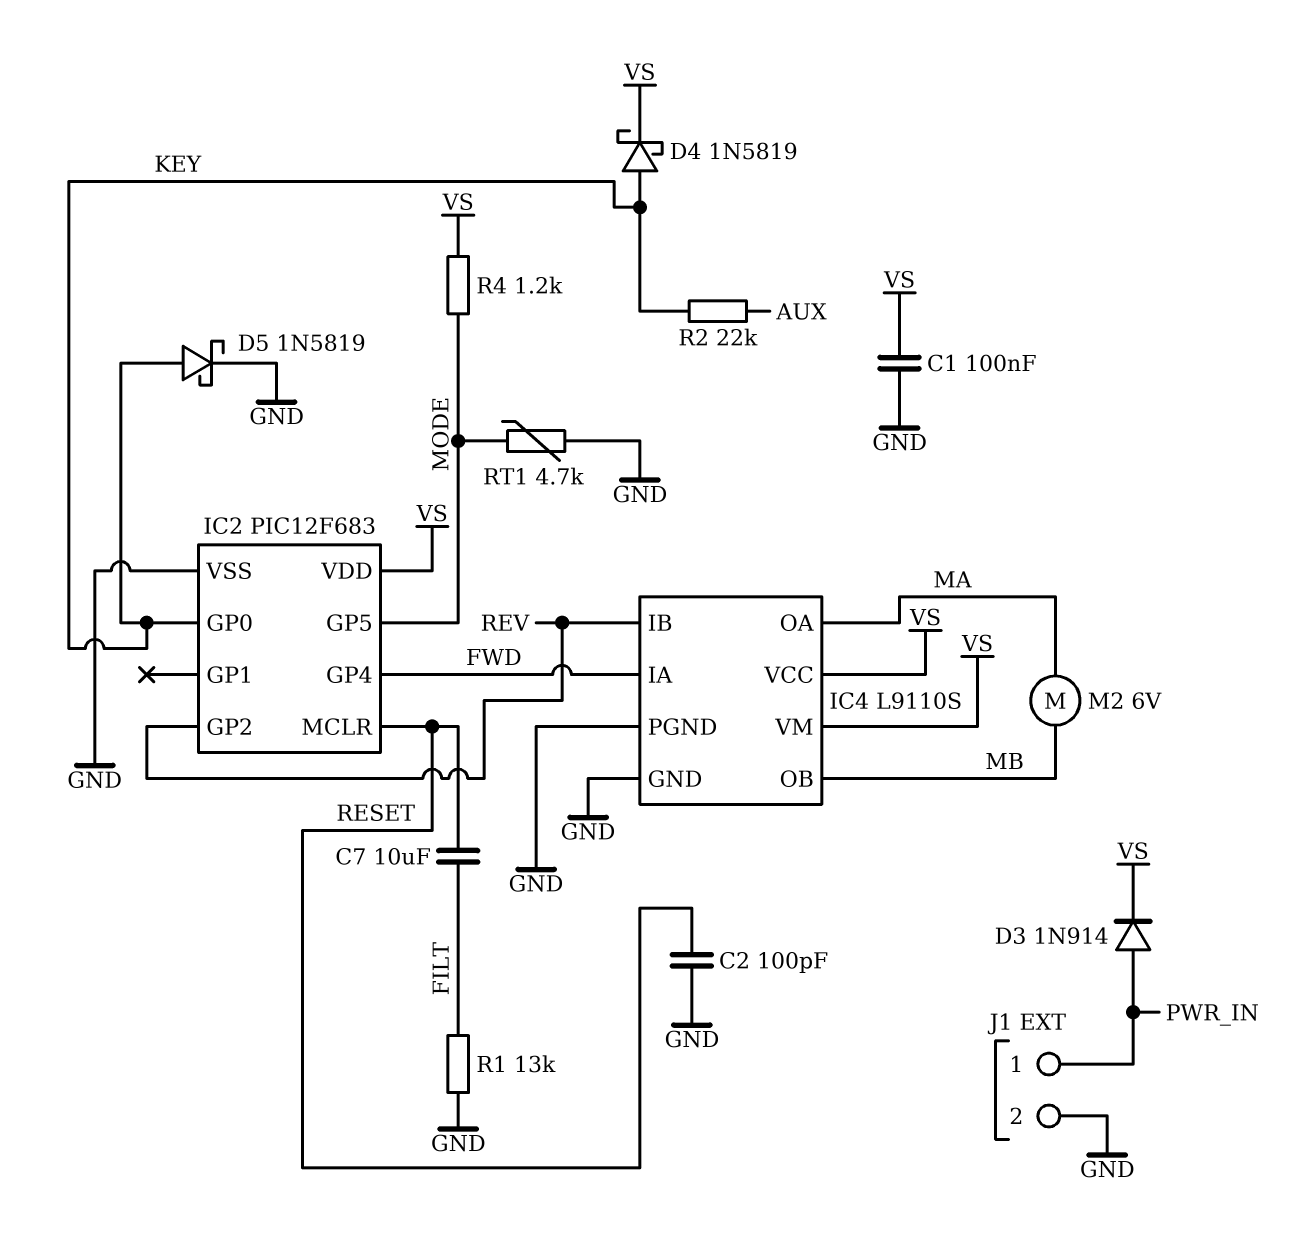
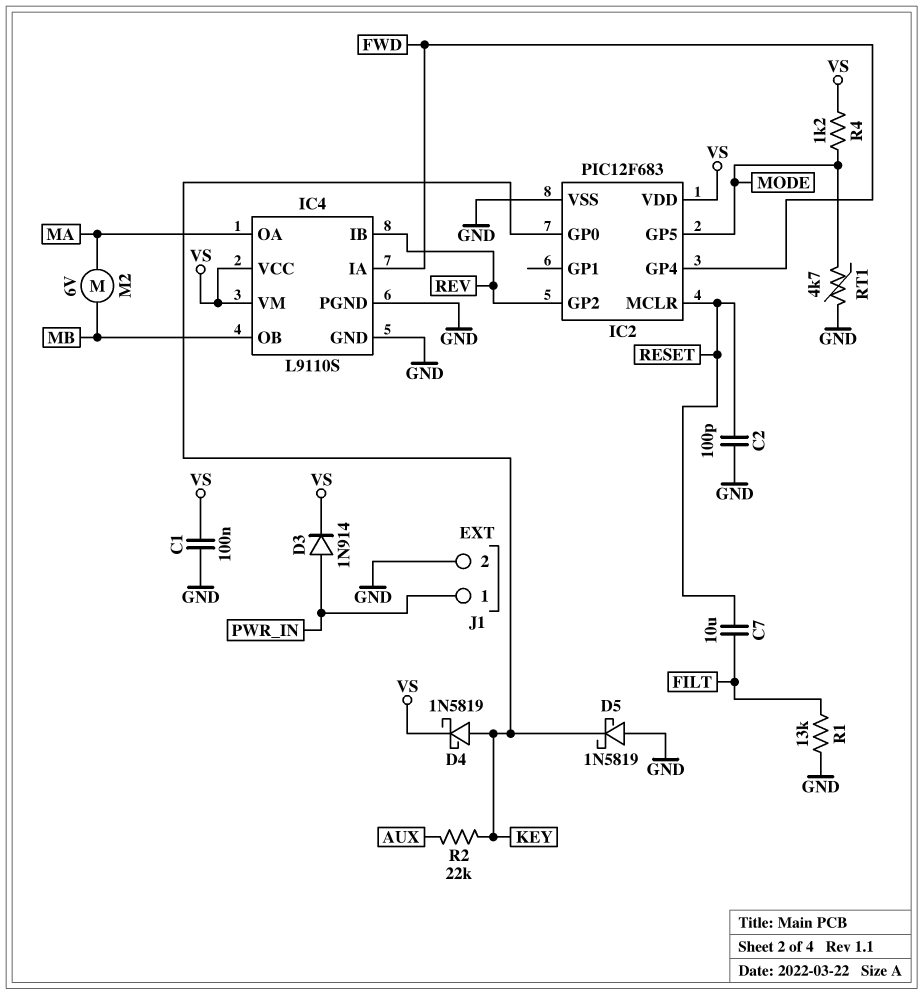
D5: schottky 1N5819 (A KEY, K GND) -> schottky 1N5819 (A GND, K KEY)

